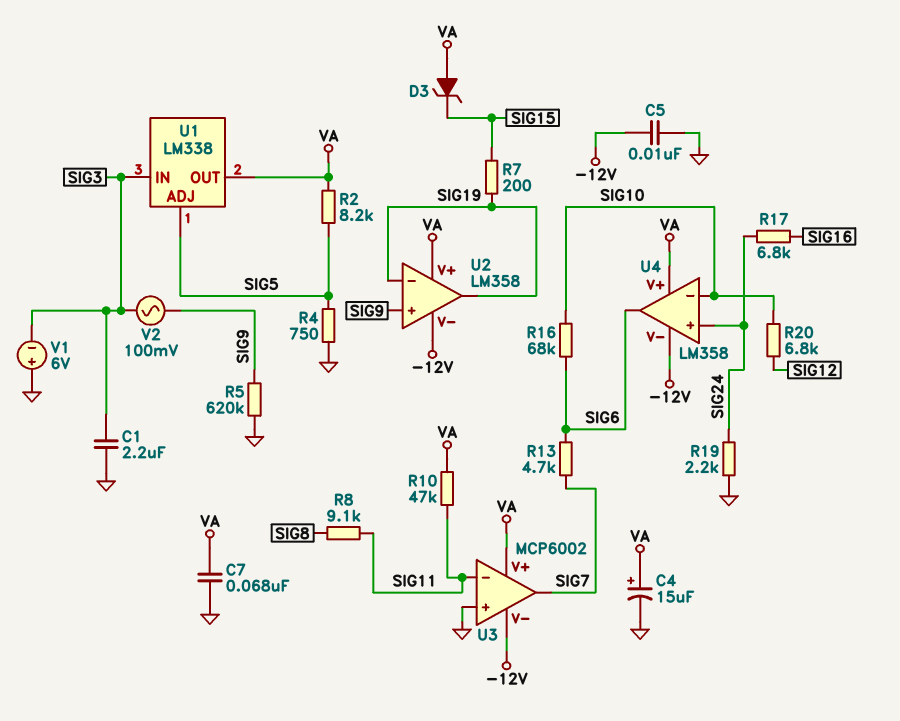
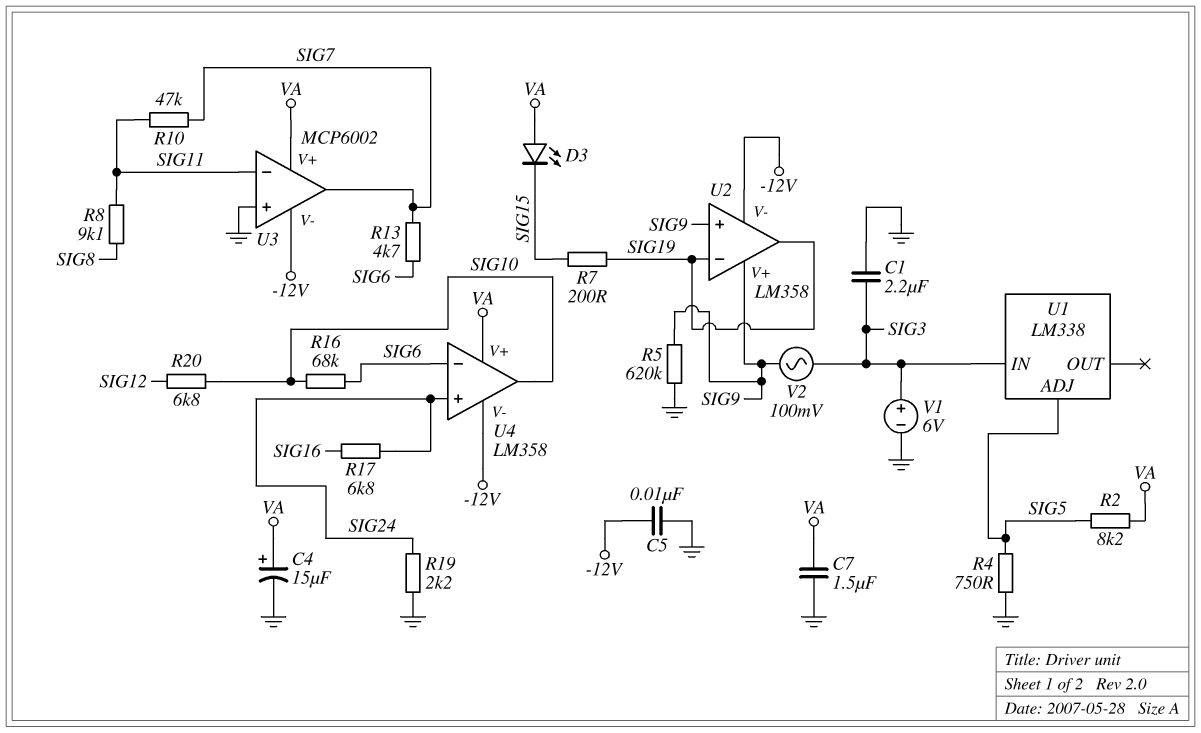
C7: 68nF (GND, VA) -> 1.5uF (GND, VA)
D3: zener (A VA, K SIG15) -> LED (A VA, K SIG15)
R10: 47k (SIG11, VA) -> 47k (SIG7, SIG11)
U1 pin OUT: VA -> none
U2 pin V+: VA -> SIG9
U4 pin in-: SIG10 -> SIG6
U4 pin out: SIG6 -> SIG10
V1: 6V (plus GND, minus SIG3) -> 6V (plus SIG3, minus GND)

